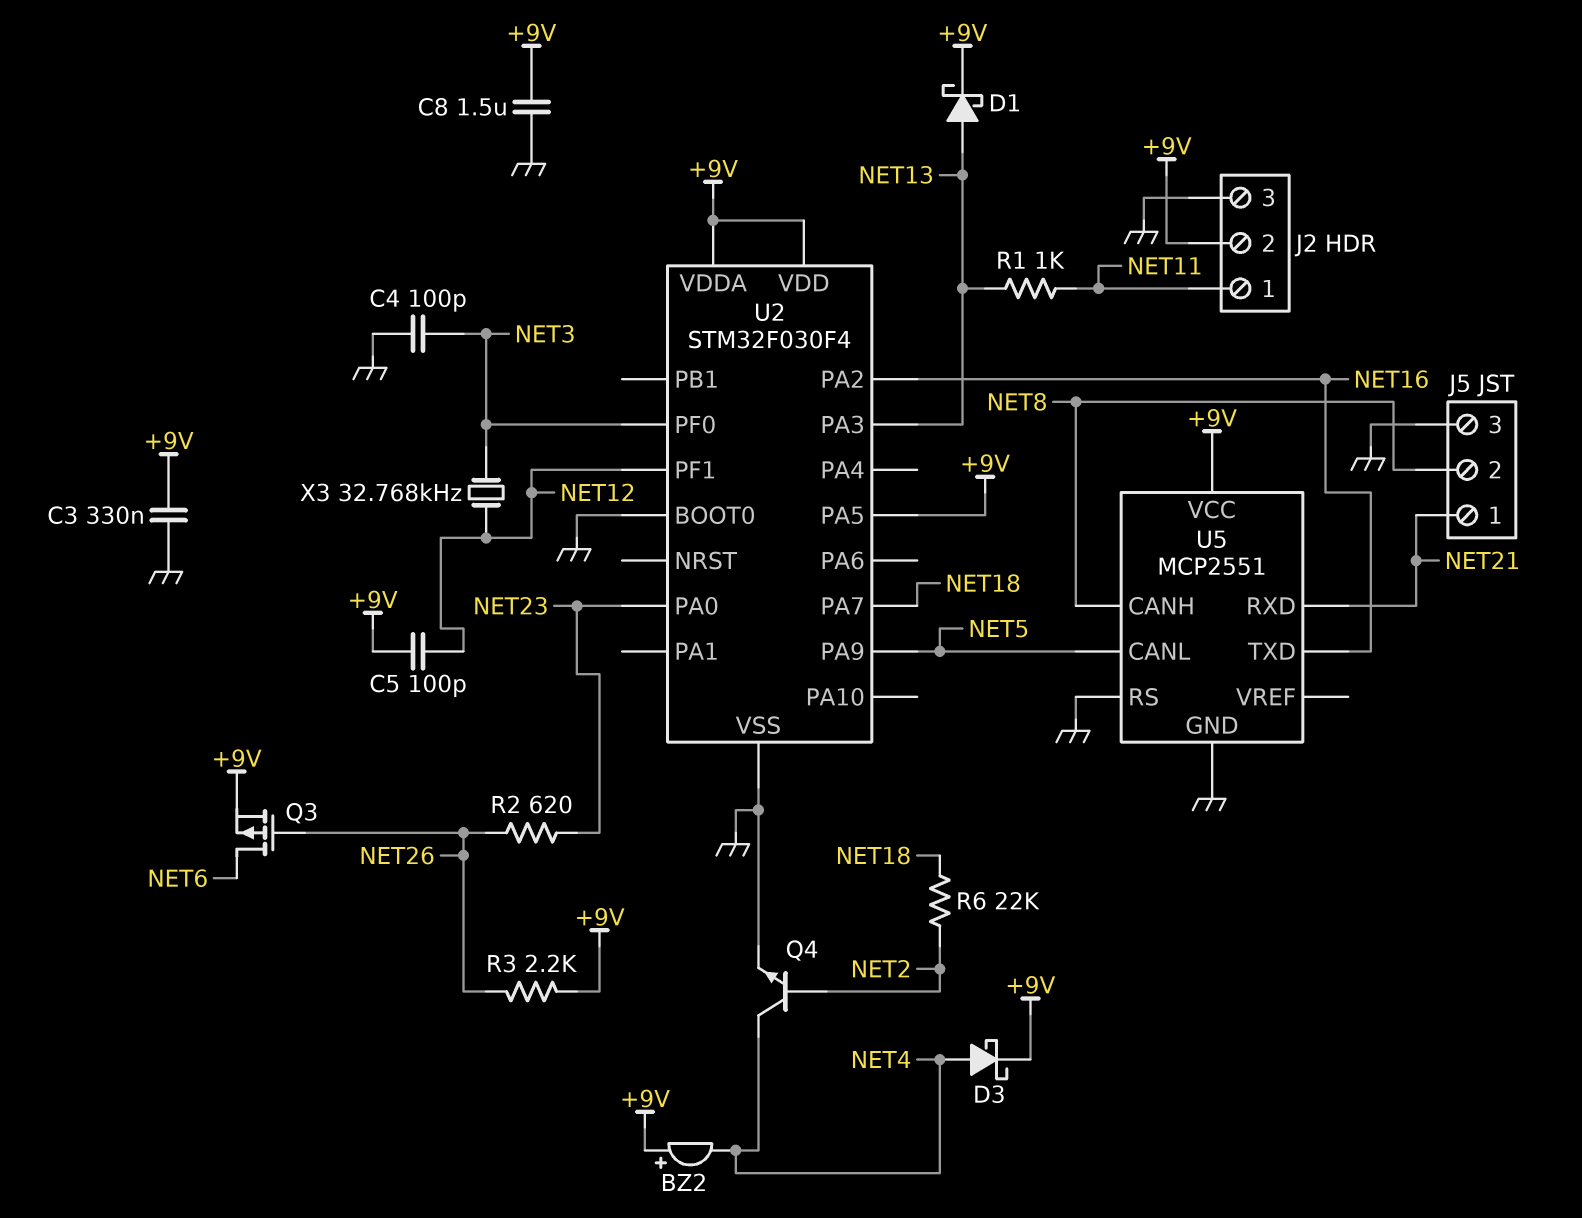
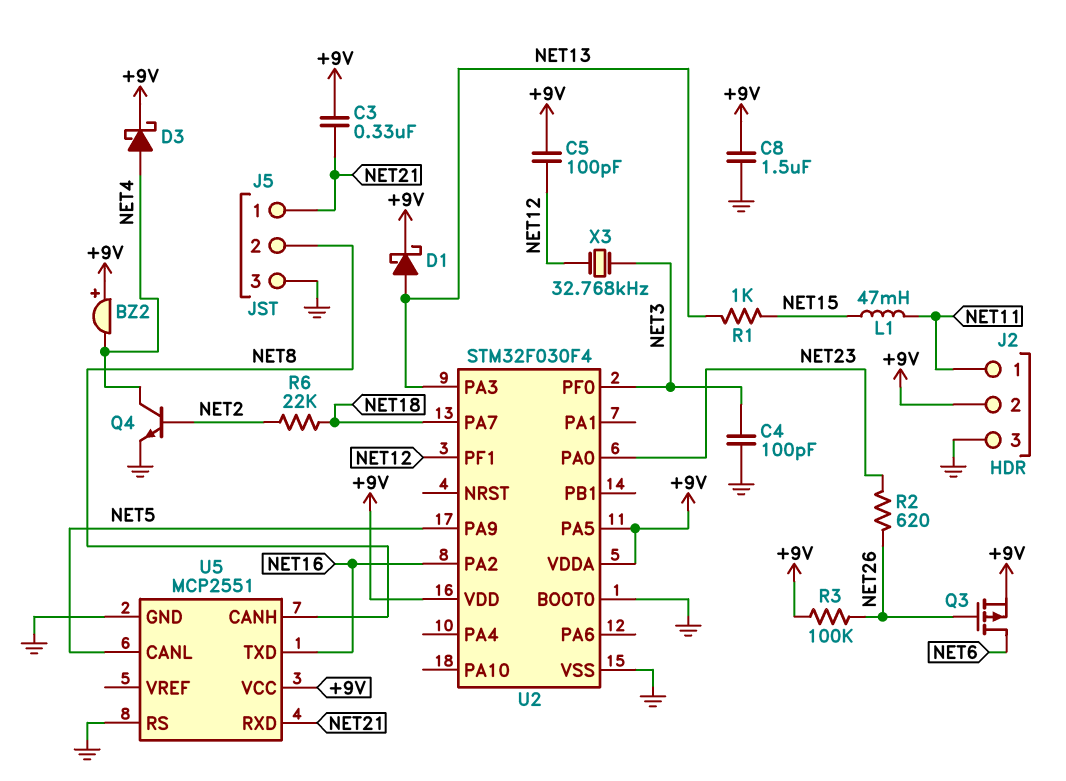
C3: 330nF (+9V, GND) -> 330nF (+9V, NET21)
L1: none -> 47mH (NET11, NET15)
R1: 1k (NET11, NET13) -> 1k (NET13, NET15)
R3: 2.2k (+9V, NET26) -> 100k (+9V, NET26)

